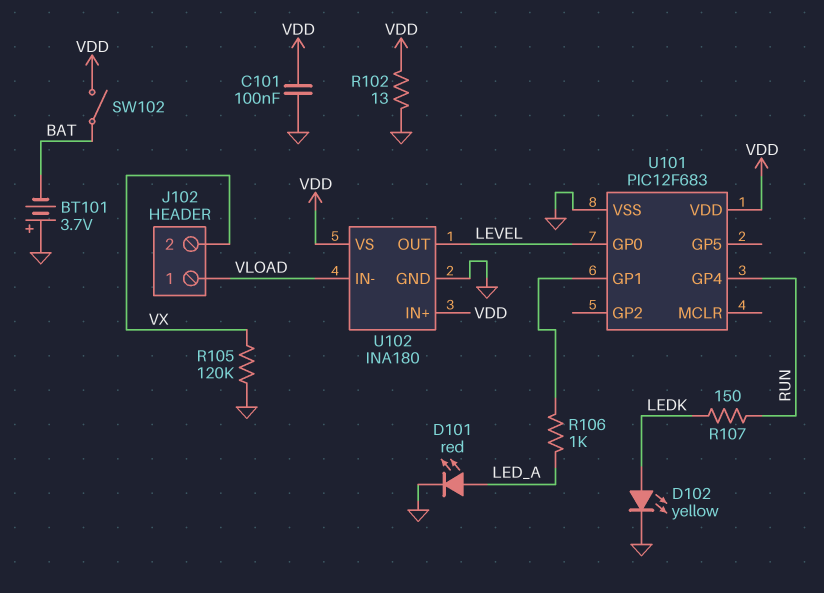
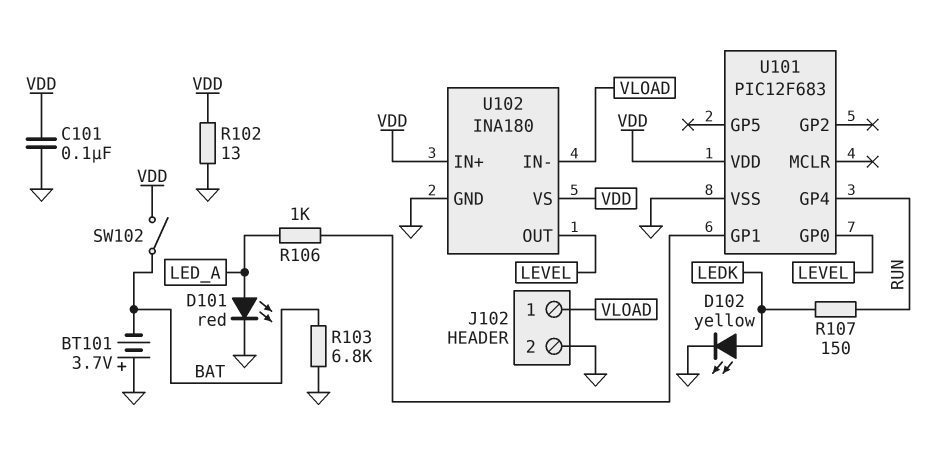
J102 pin 2: VX -> GND
R103: none -> 6.8k (BAT, GND)
R105: 120k (GND, VX) -> none

